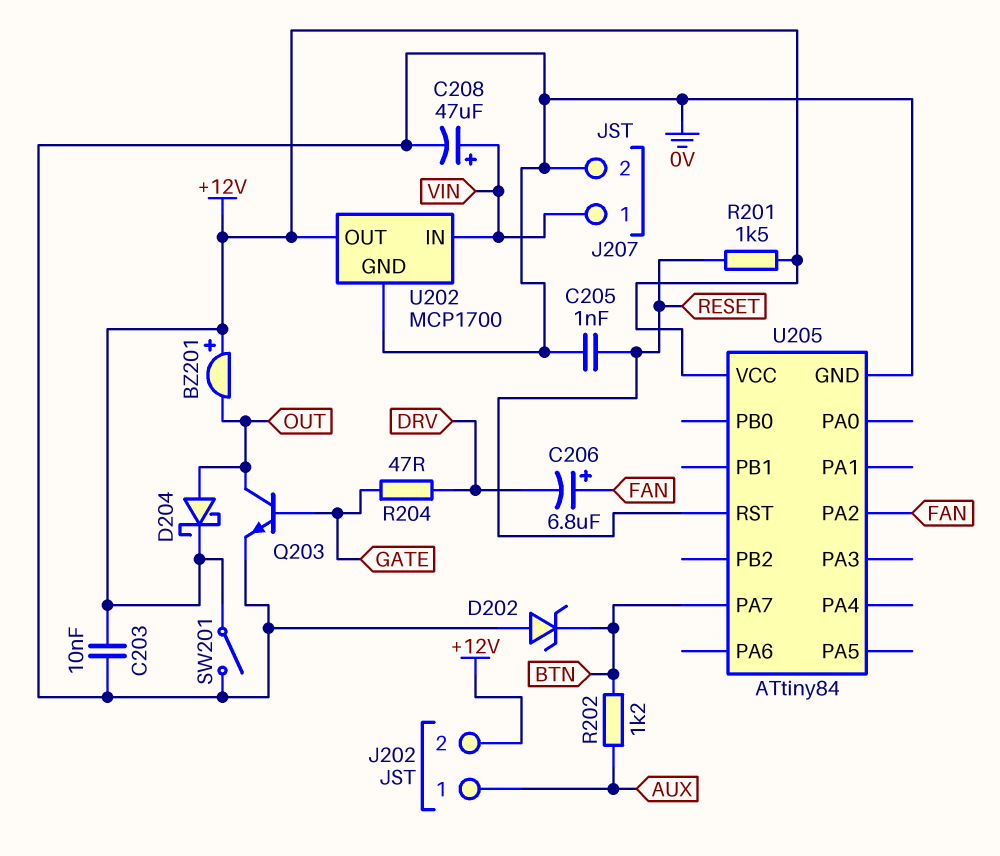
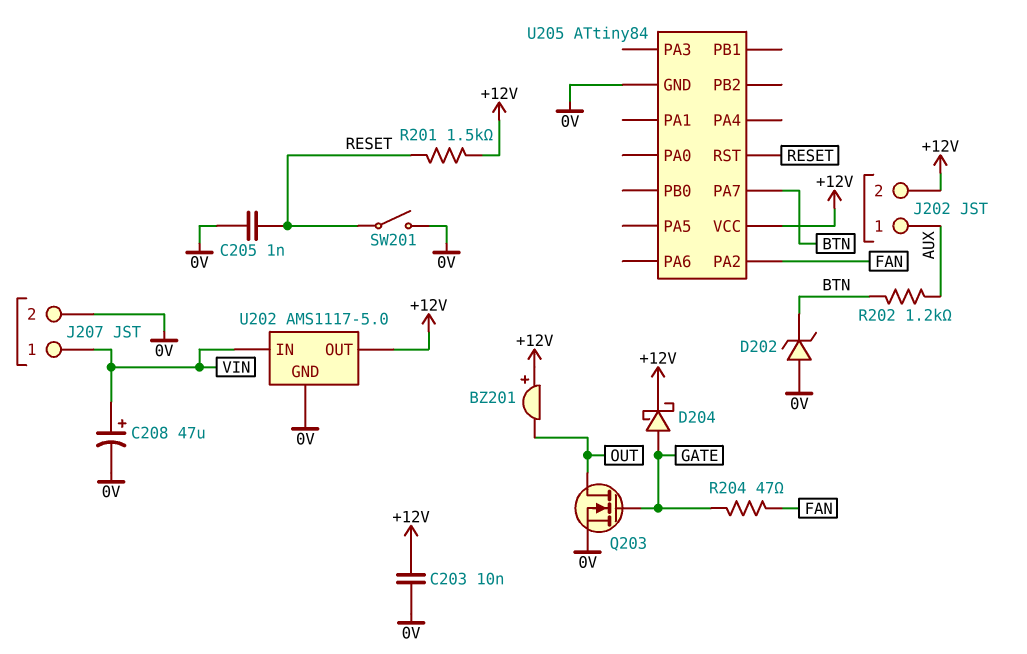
C206: 6.8uF (plus FAN, minus DRV) -> none
D204: schottky (A OUT, K +12V) -> schottky (A GATE, K +12V)
Q203: NPN (B GATE, C OUT, E 0V) -> NMOS (G GATE, D OUT, S 0V)
R204: 47 (DRV, GATE) -> 47 (FAN, GATE)
SW201: switch (+12V, 0V) -> switch (0V, RESET)
U202: MCP1700 -> AMS1117-5.0

